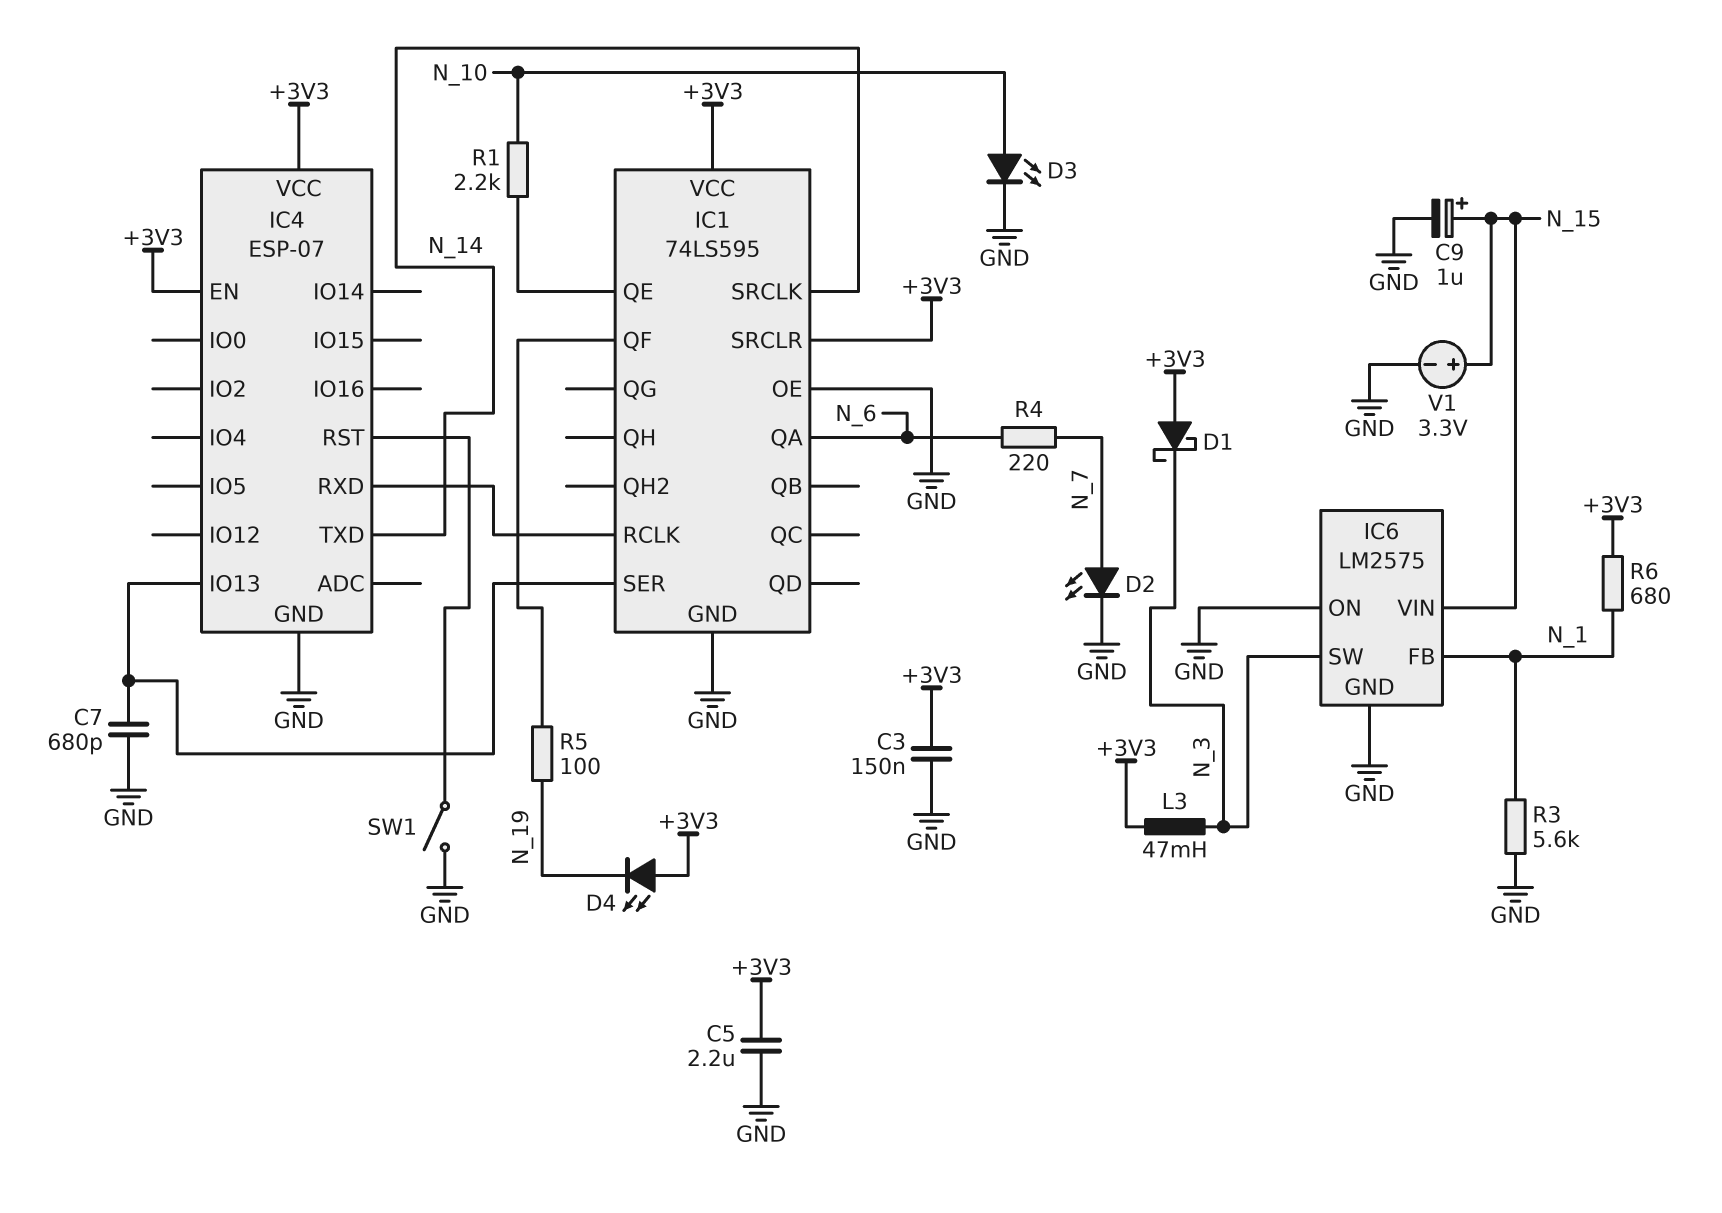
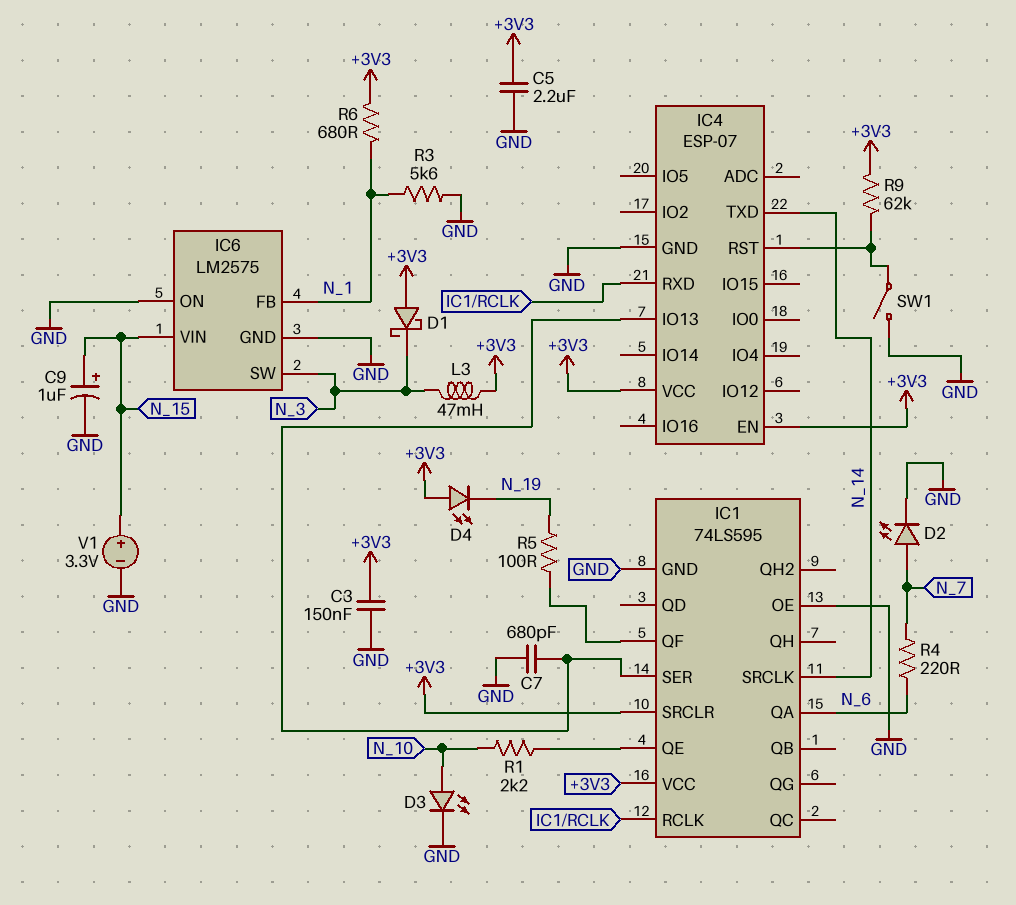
R9: none -> 62k (+3V3, IC4/RST)

